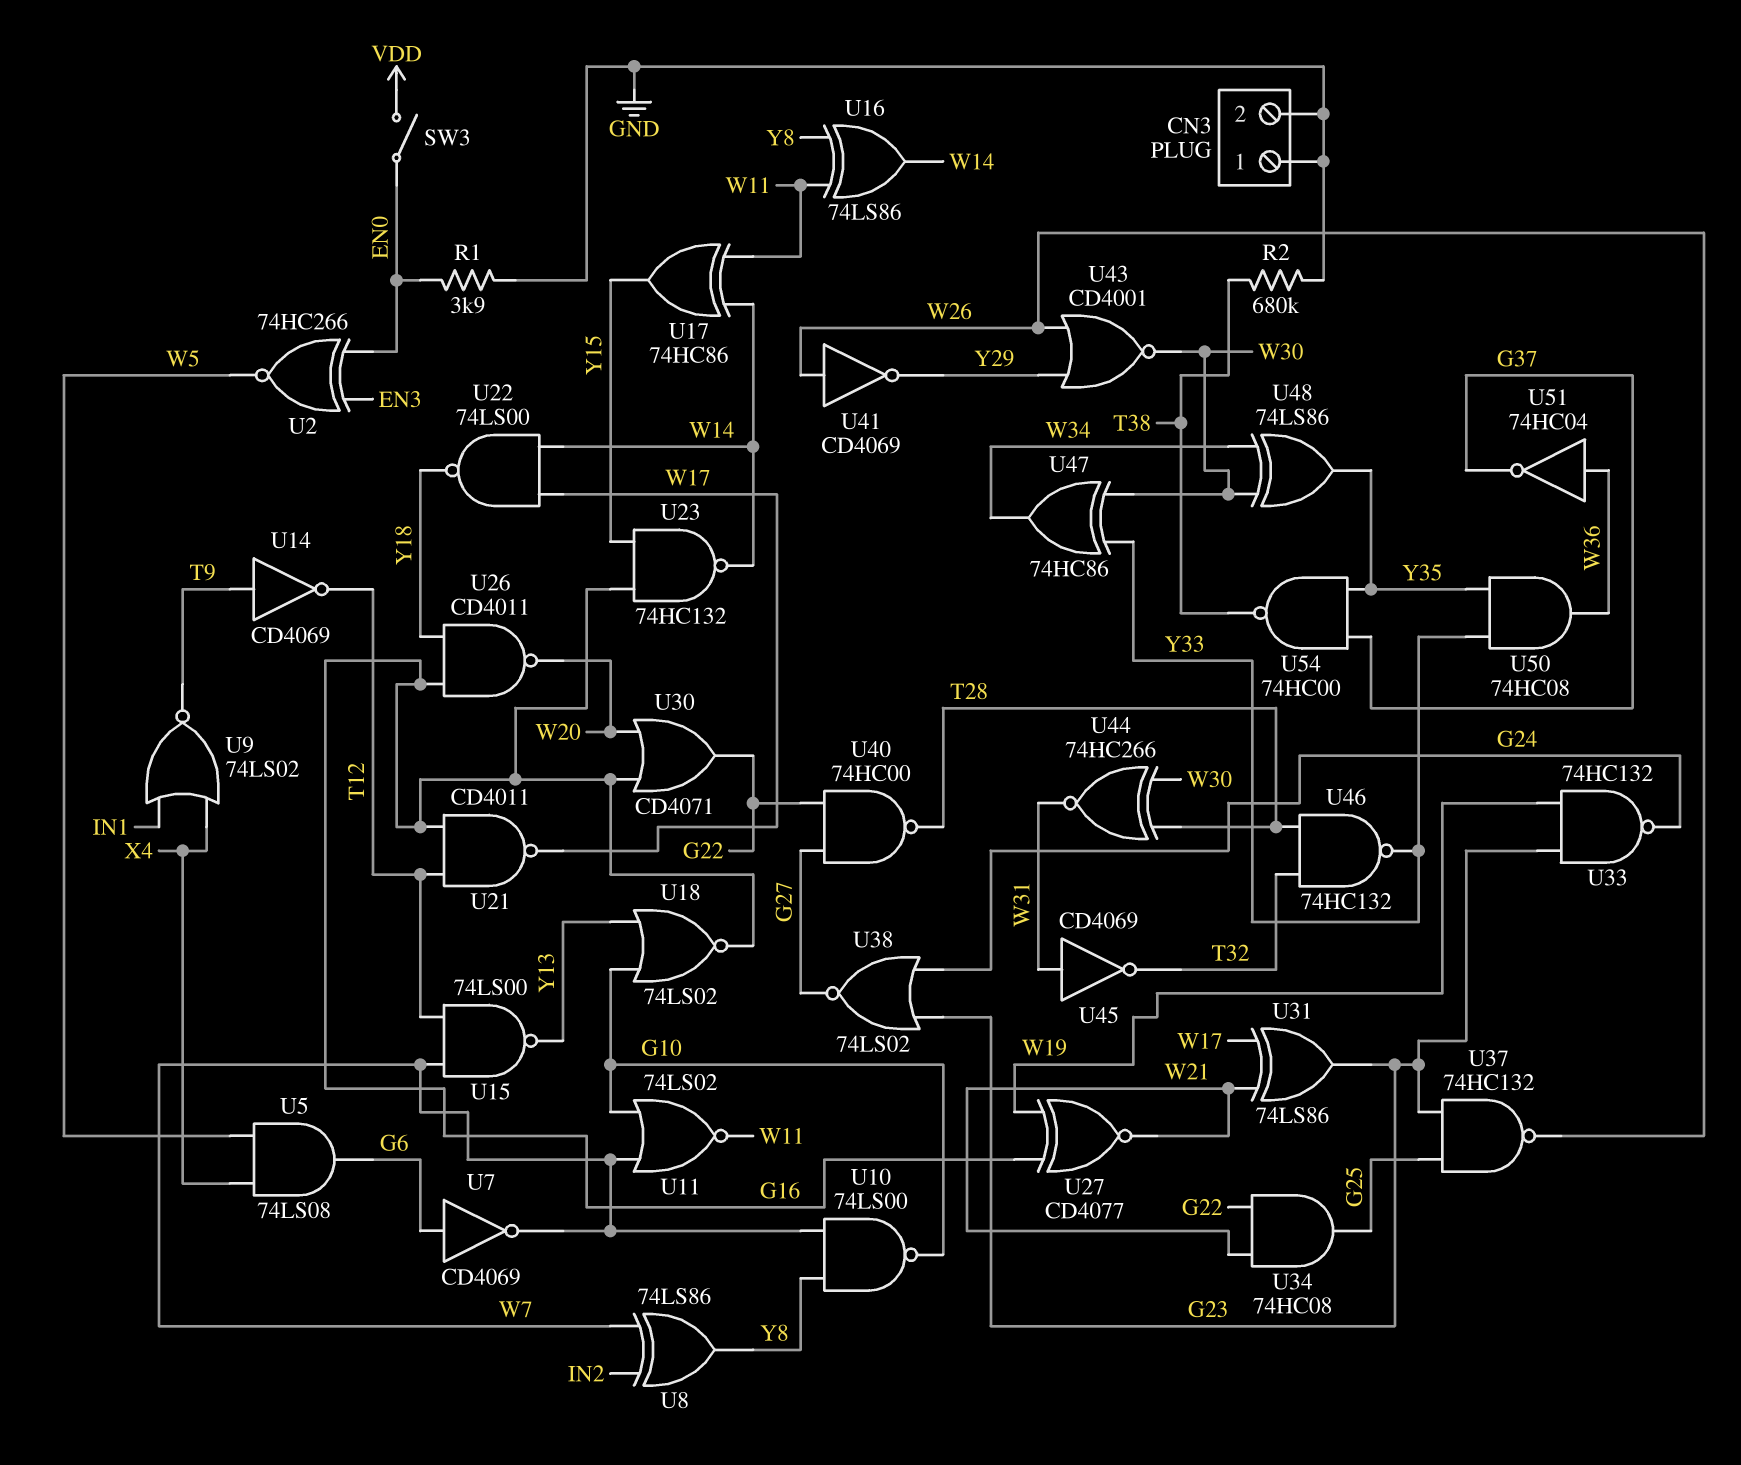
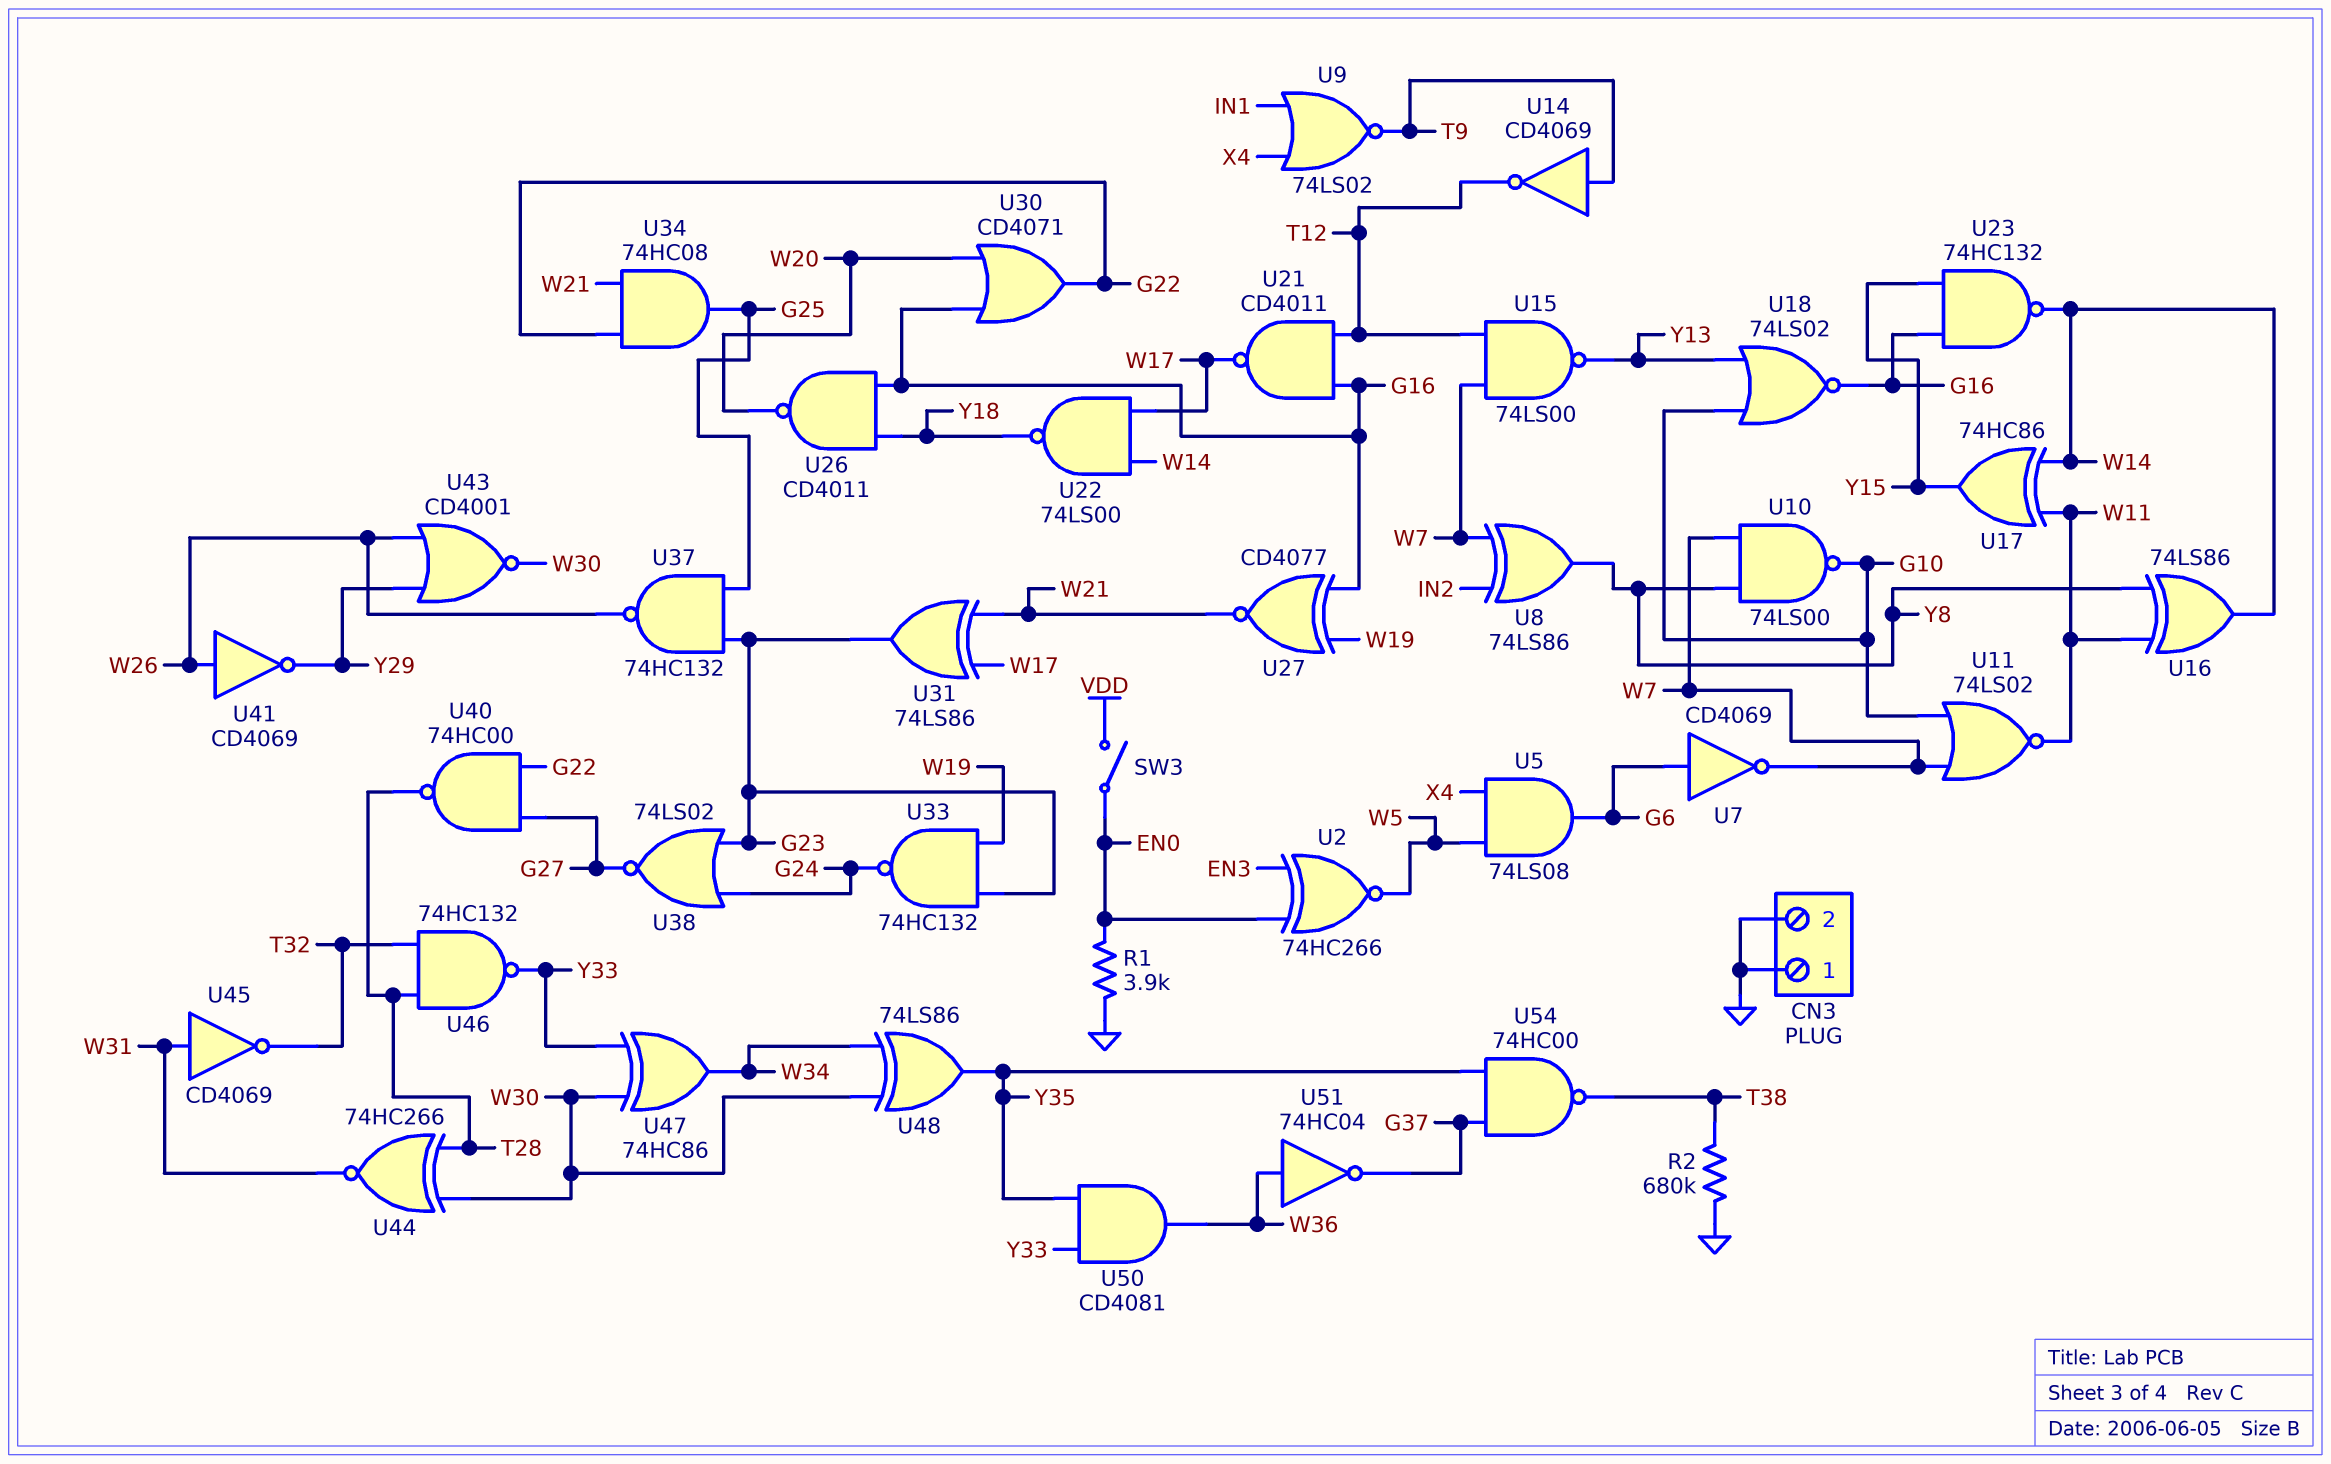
U50: AND 74HC08 (in Y33, in Y35, out W36) -> AND CD4081 (in Y33, in Y35, out W36)

